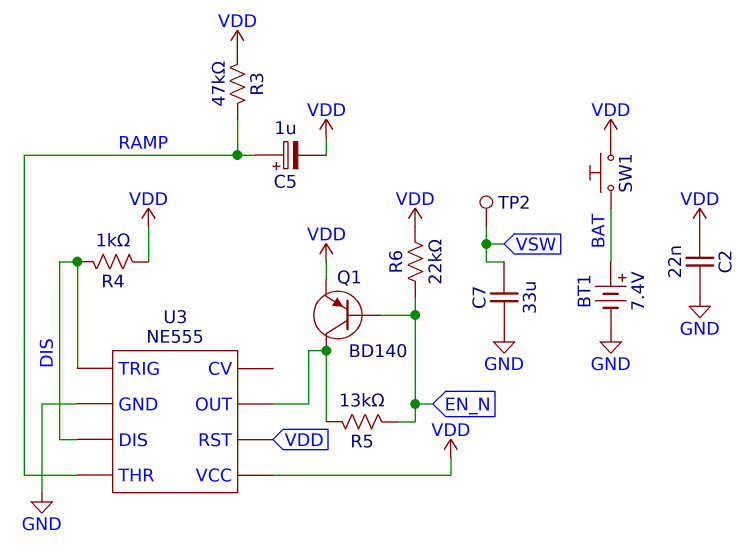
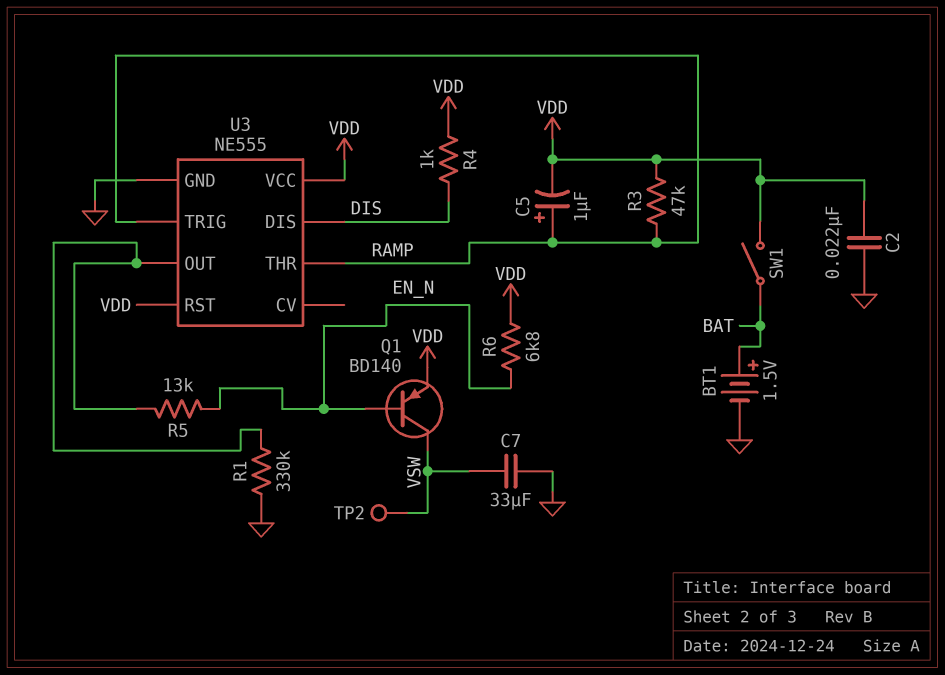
BT1: 7.4V (plus BAT, minus GND) -> 1.5V (plus BAT, minus GND)
Q1: PNP BD140 (B EN_N, C U3/OUT, E VDD) -> PNP BD140 (B EN_N, C VSW, E VDD)
R1: none -> 330k (GND, U3/OUT)
R6: 22k (EN_N, VDD) -> 6.8k (EN_N, VDD)
SW1: button (BAT, VDD) -> switch (BAT, VDD)
U3 pin TRIG: DIS -> RAMP

